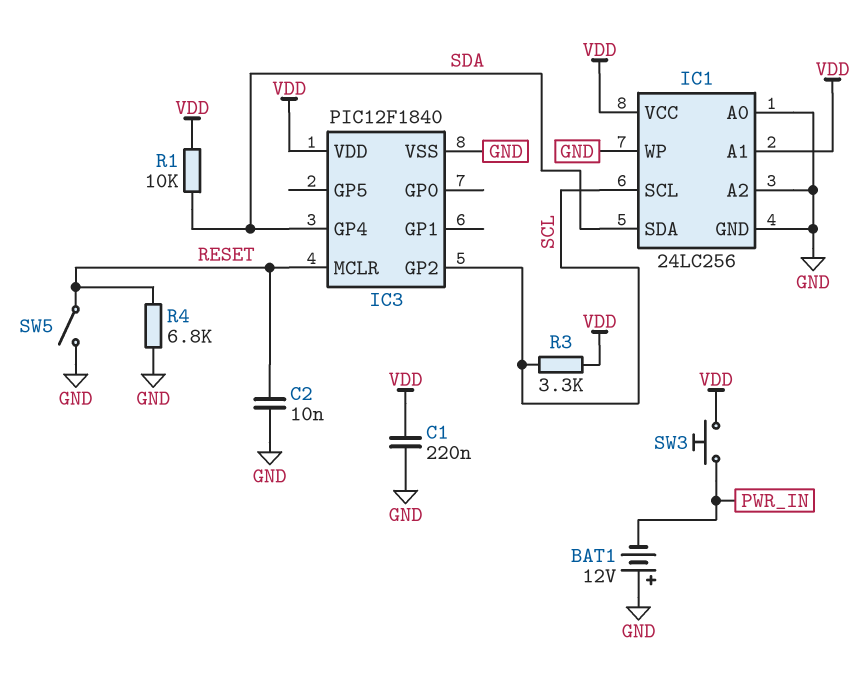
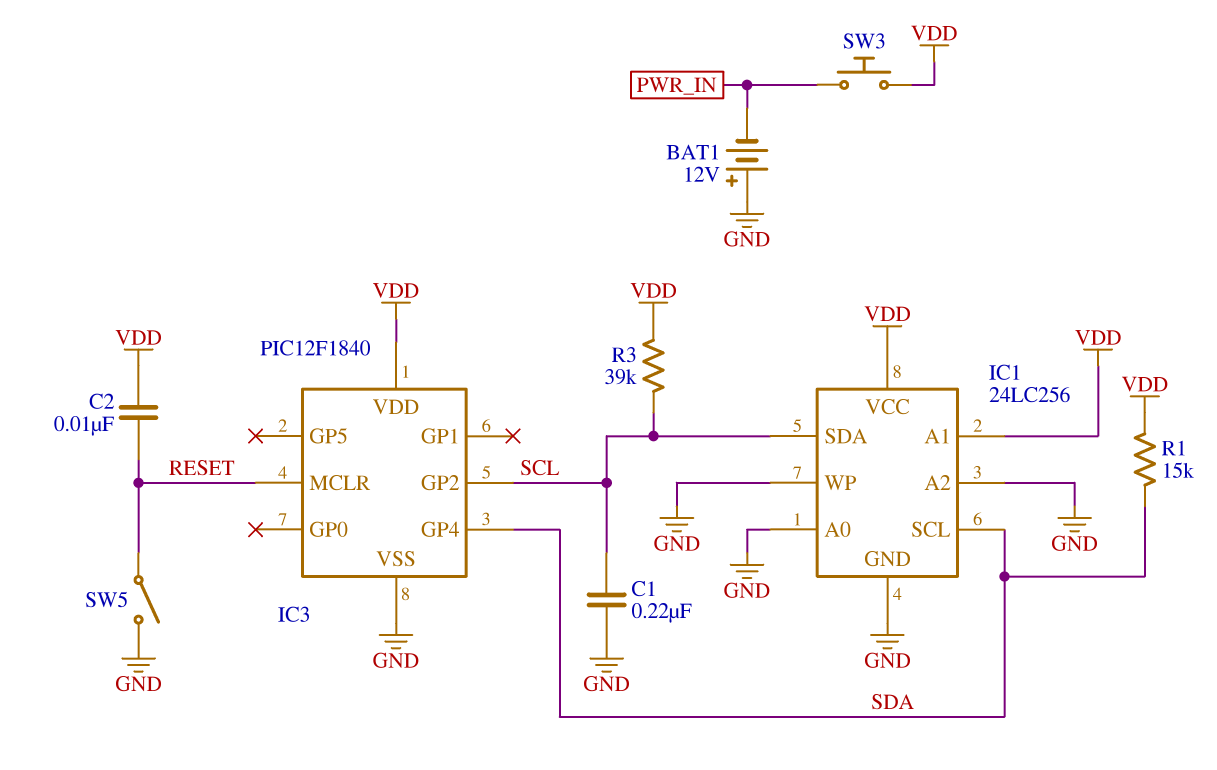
C1: 220nF (GND, VDD) -> 220nF (GND, SCL)
C2: 10nF (GND, RESET) -> 10nF (RESET, VDD)
IC1 pin SCL: SCL -> SDA
IC1 pin SDA: SDA -> SCL
R1: 10k (SDA, VDD) -> 15k (SDA, VDD)
R3: 3.3k (SCL, VDD) -> 39k (SCL, VDD)
R4: 6.8k (GND, RESET) -> none

